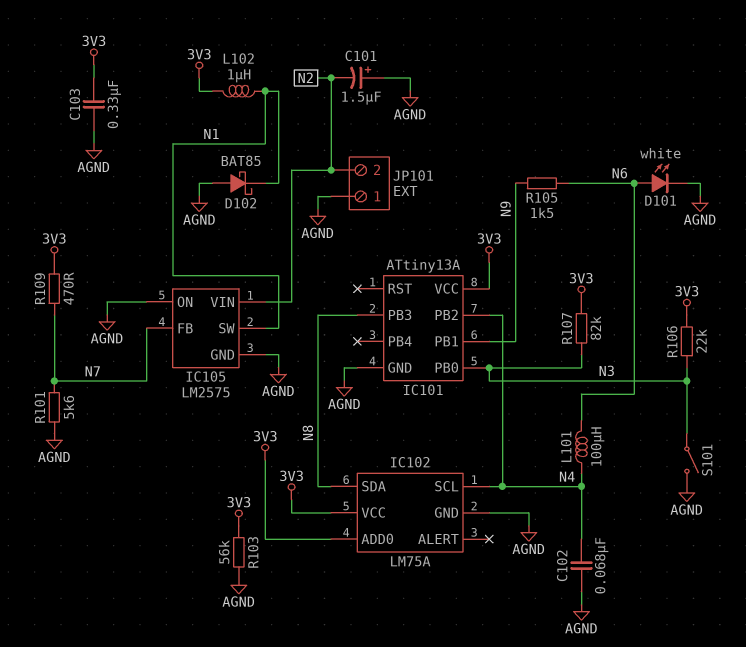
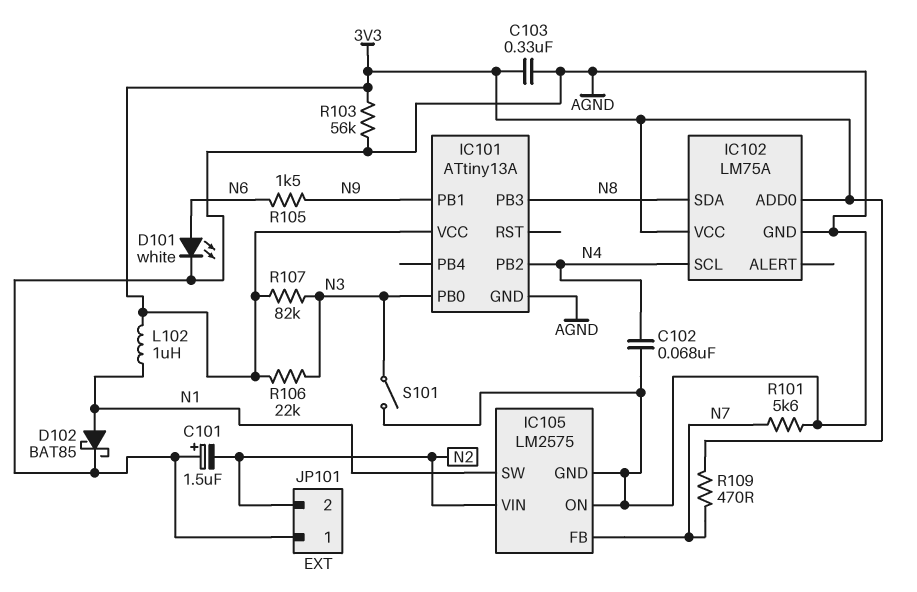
D102: schottky BAT85 (A AGND, K N1) -> schottky BAT85 (A N1, K AGND)
L101: 100uH (N4, N6) -> none

